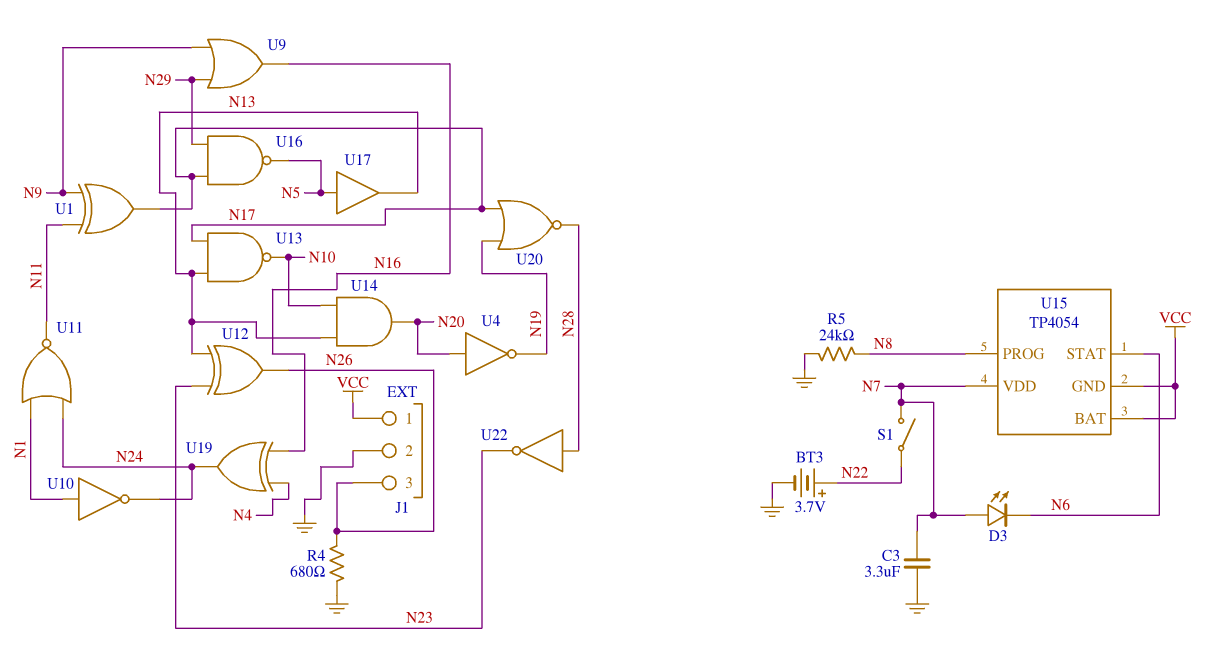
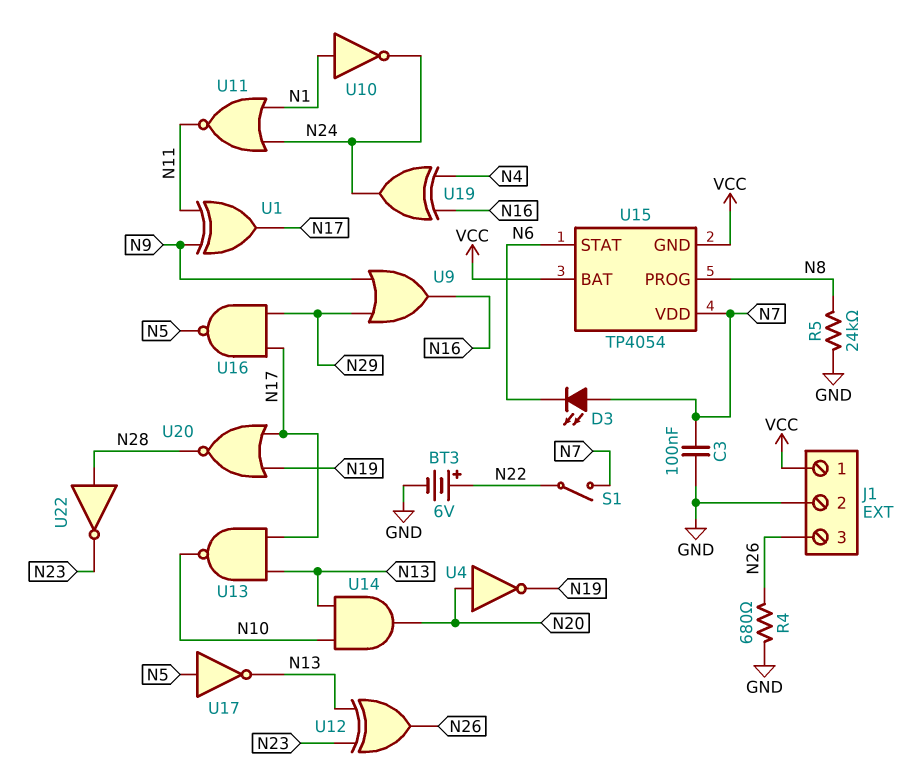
BT3: 3.7V (plus N22, minus GND) -> 6V (plus N22, minus GND)
C3: 3.3uF (GND, N7) -> 100nF (GND, N7)
U17: buffer (in N5, out N13) -> NOT (in N5, out N13)

